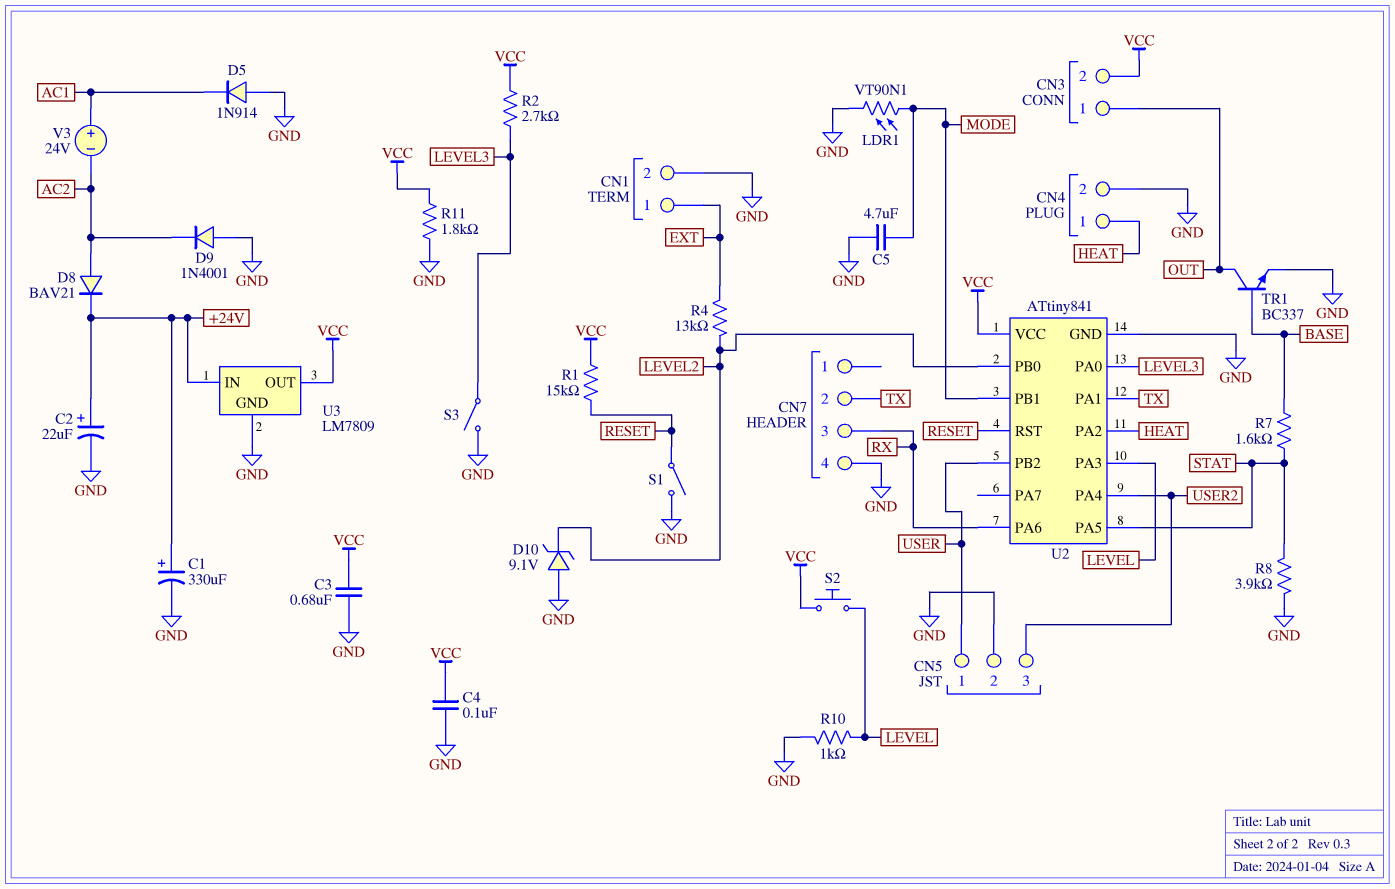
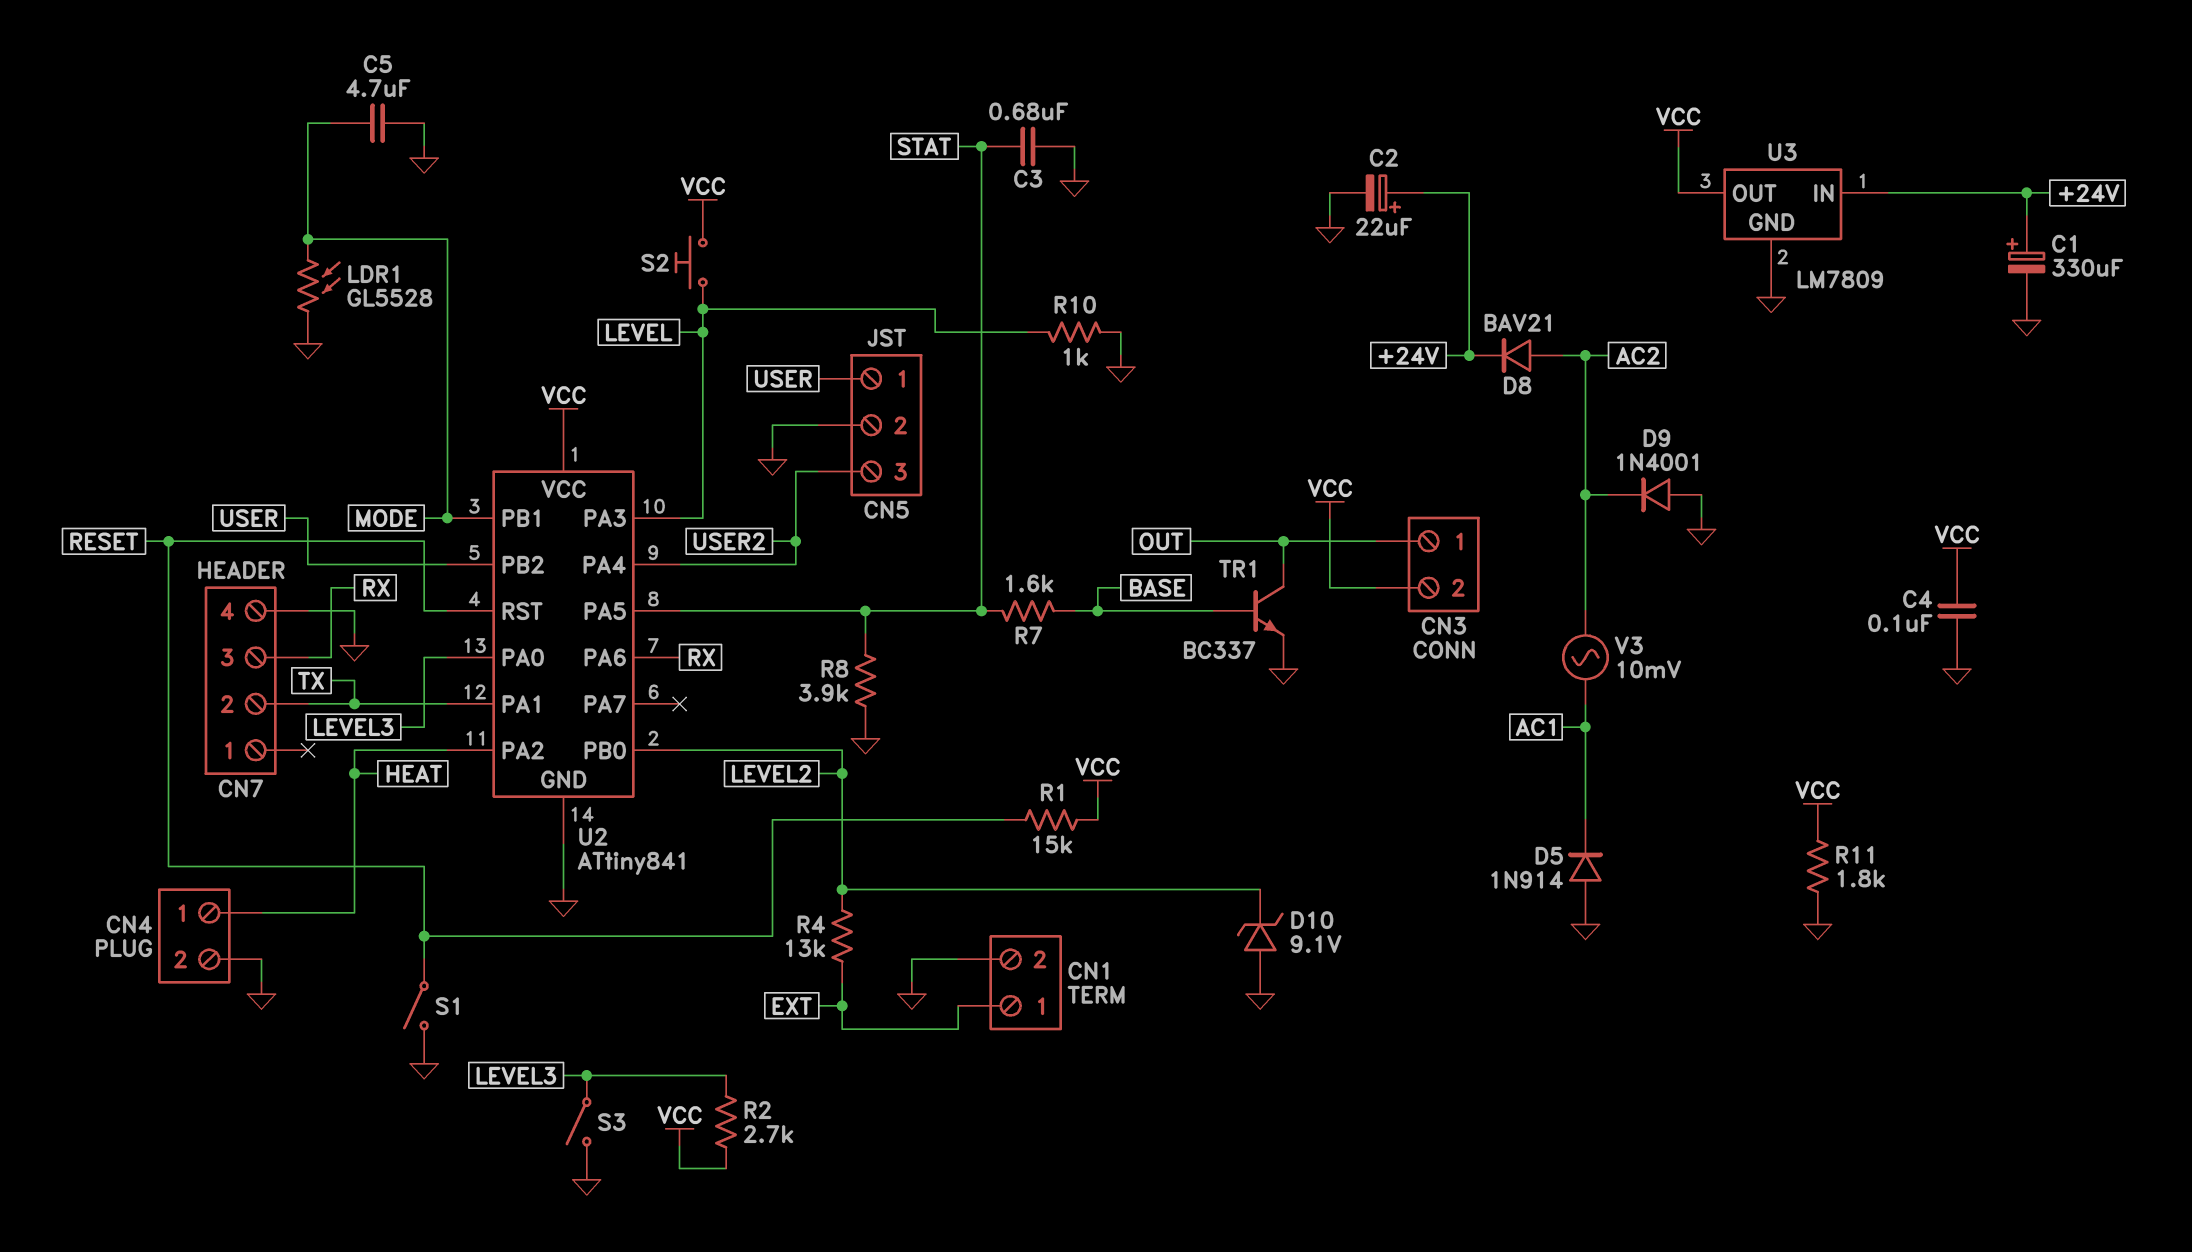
C3: 680nF (GND, VCC) -> 680nF (GND, STAT)
LDR1: VT90N1 (GND, MODE) -> GL5528 (GND, MODE)
V3: 24V (plus AC1, minus AC2) -> AC 10mV (AC1, AC2)

